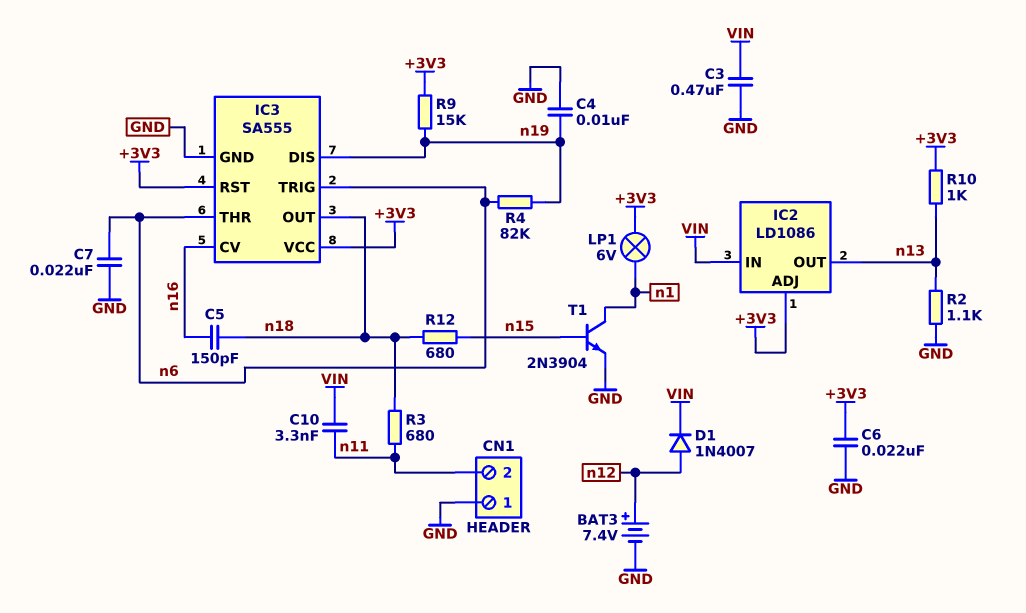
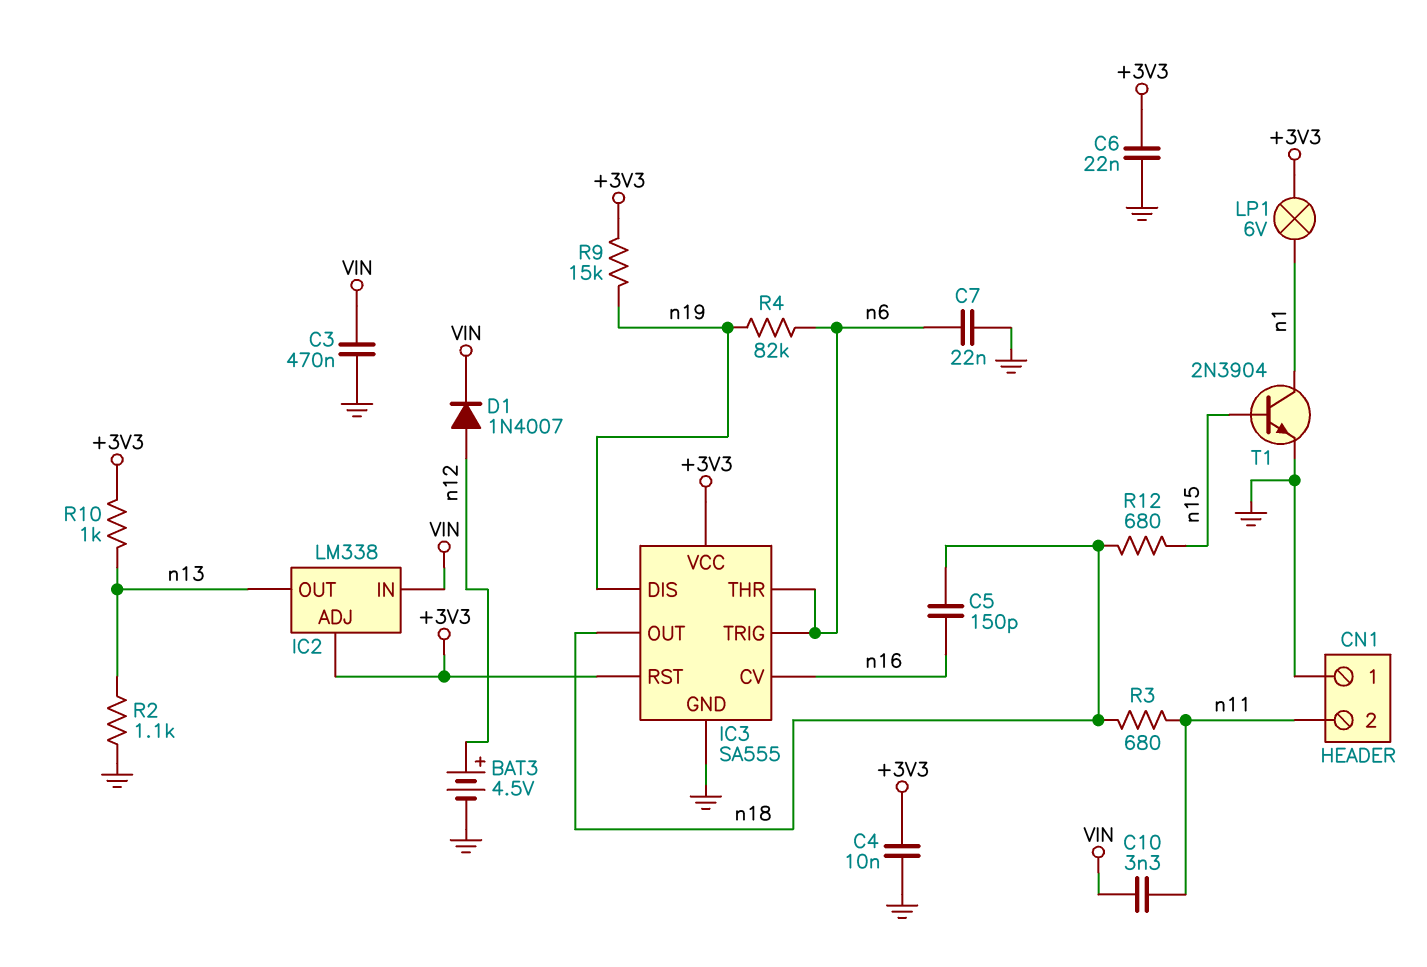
BAT3: 7.4V (plus n12, minus GND) -> 4.5V (plus n12, minus GND)
C4: 10nF (GND, n19) -> 10nF (+3V3, GND)
IC2: LD1086 -> LM338

